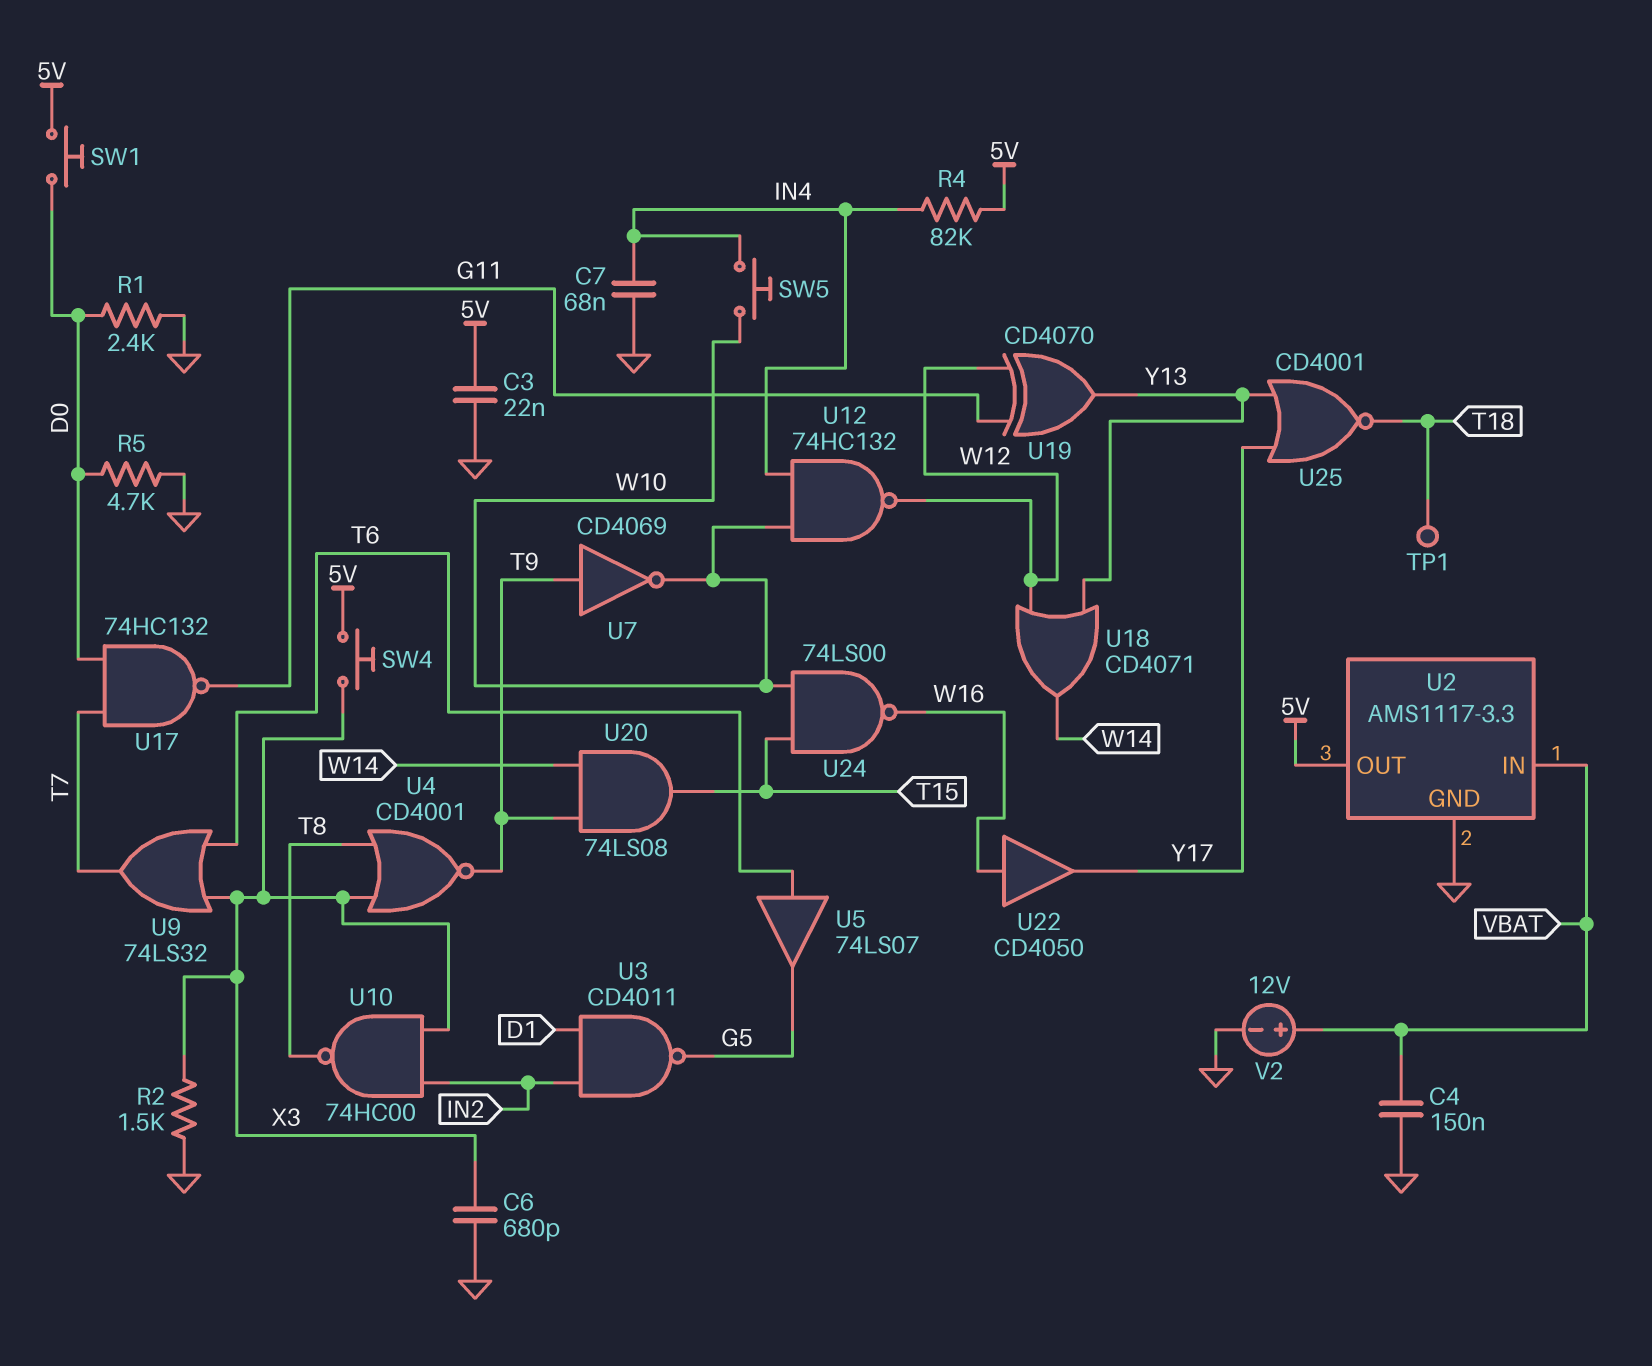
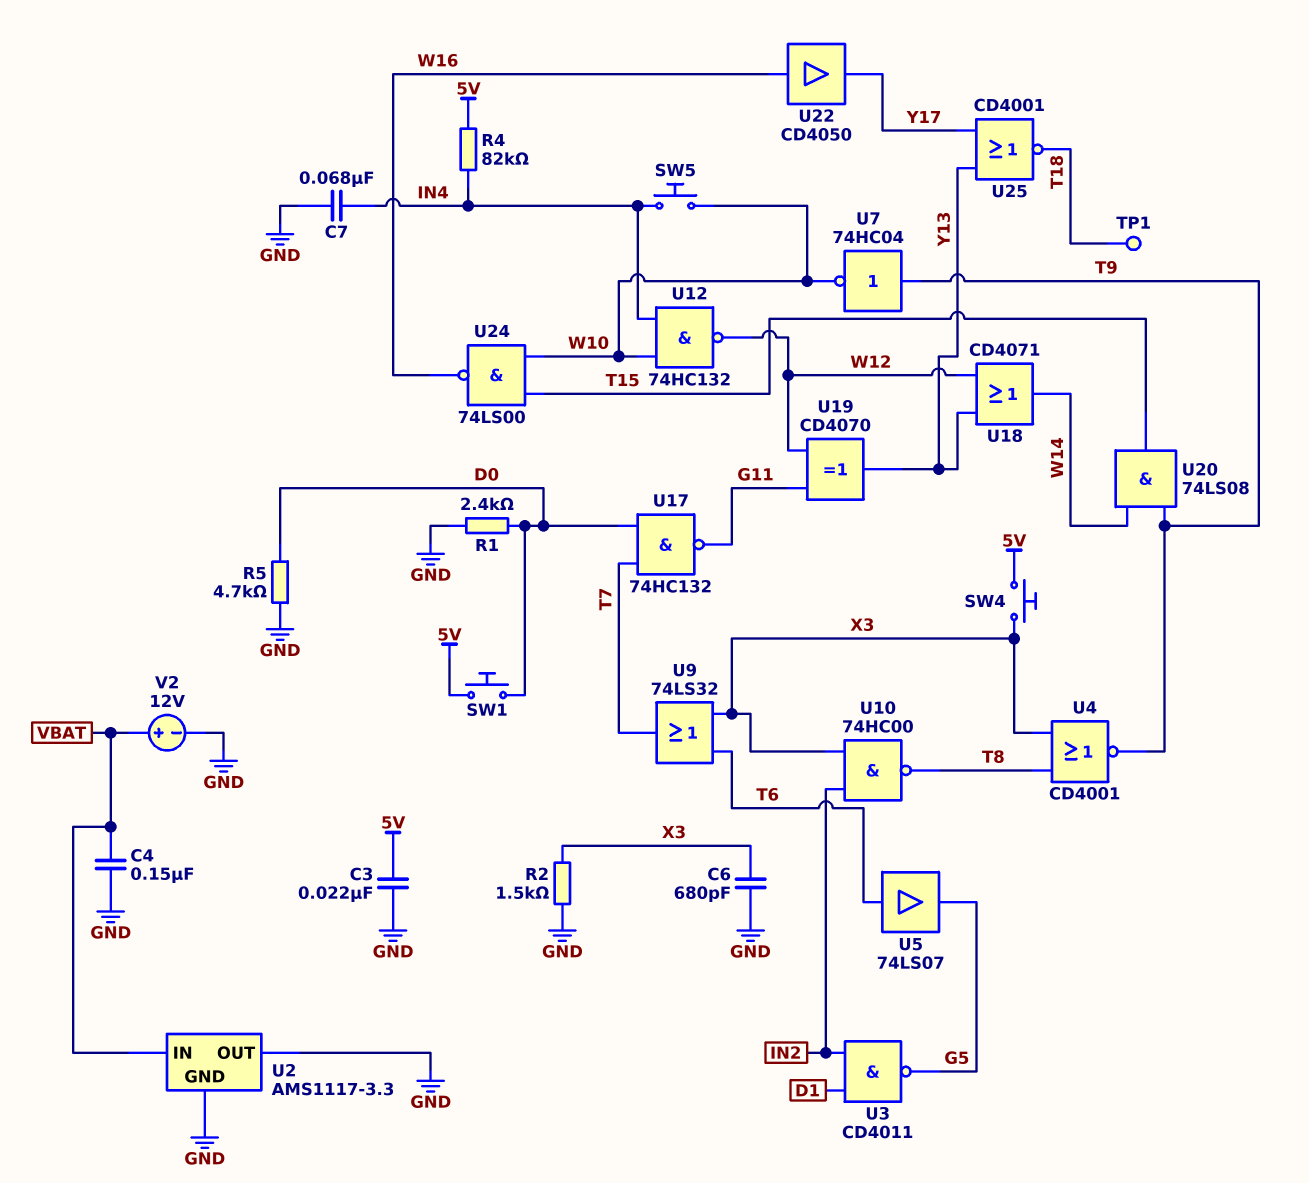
U2 pin OUT: 5V -> GND
U7: NOT CD4069 (in T9, out W10) -> NOT 74HC04 (in T9, out W10)

